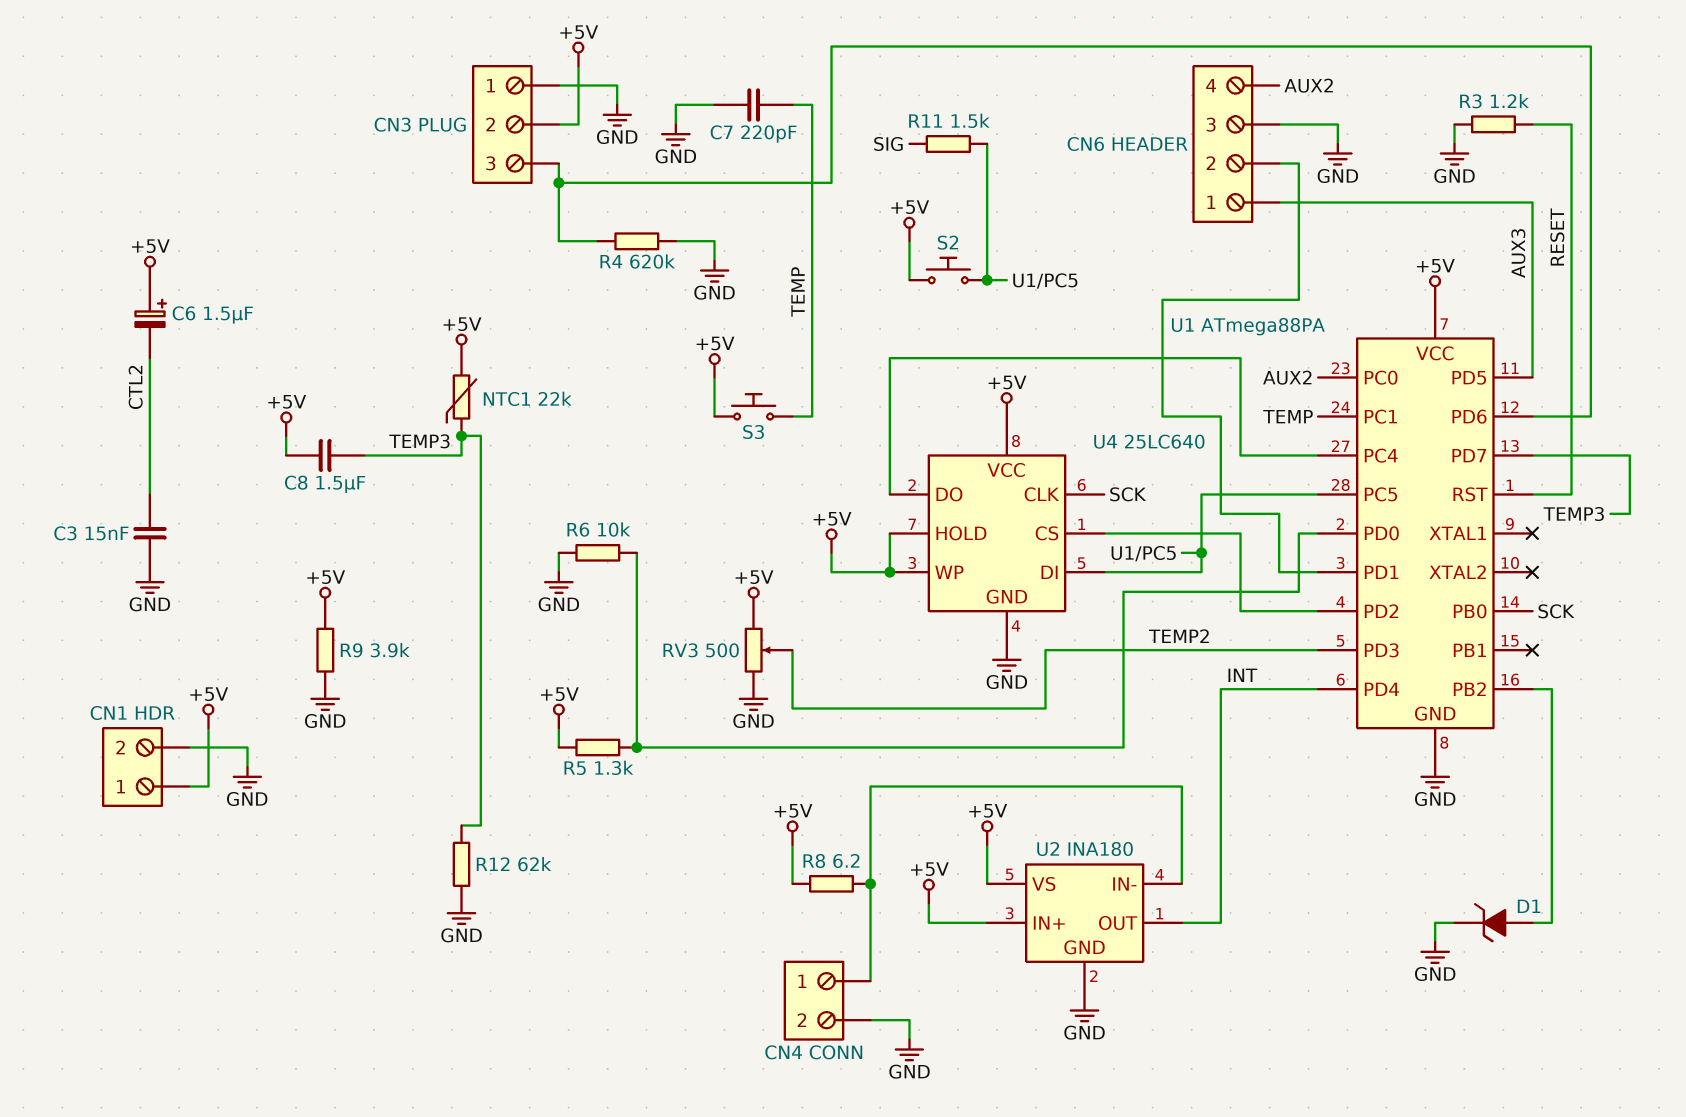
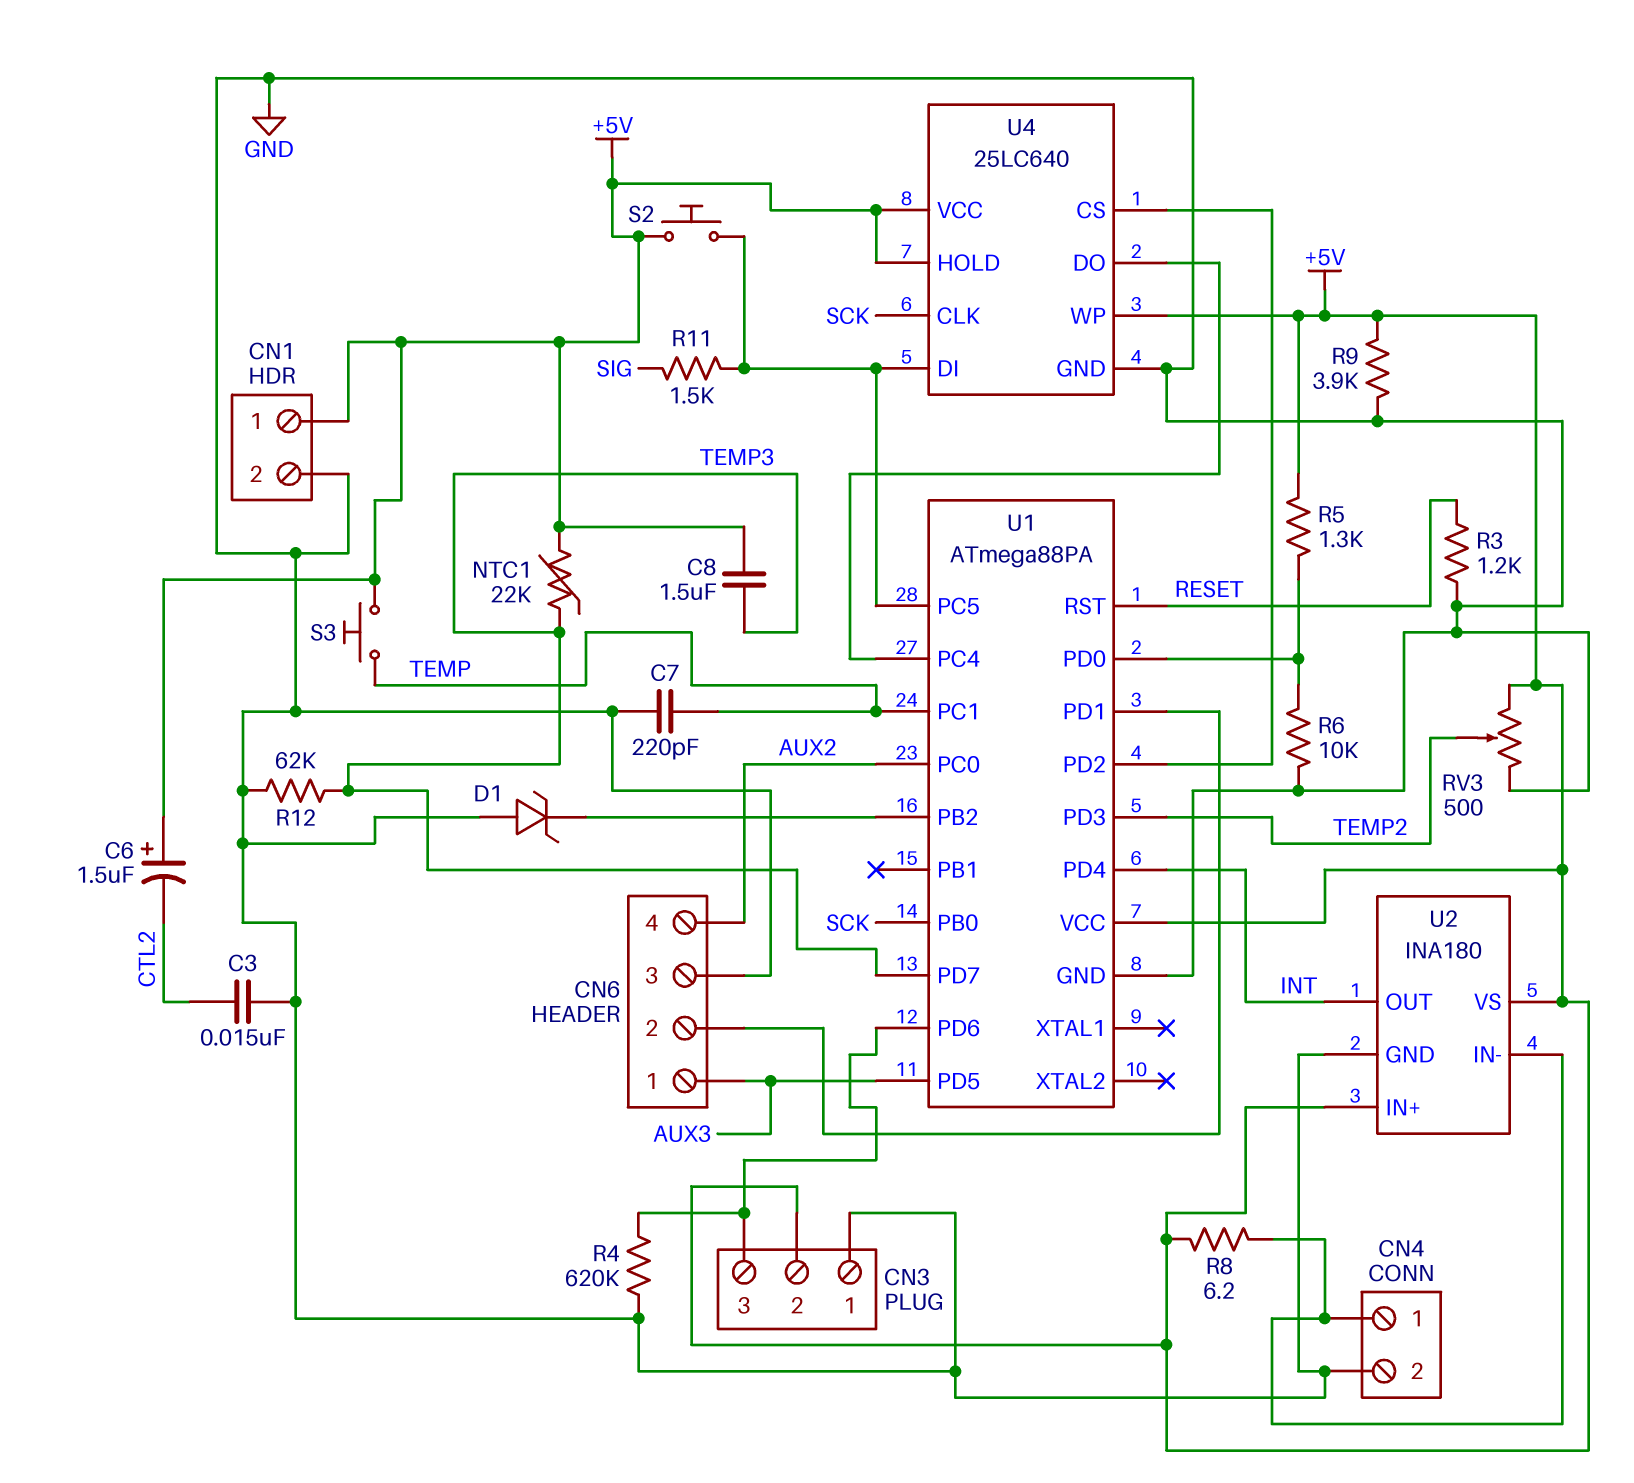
D1: zener (A U1/PB2, K GND) -> zener (A GND, K U1/PB2)

